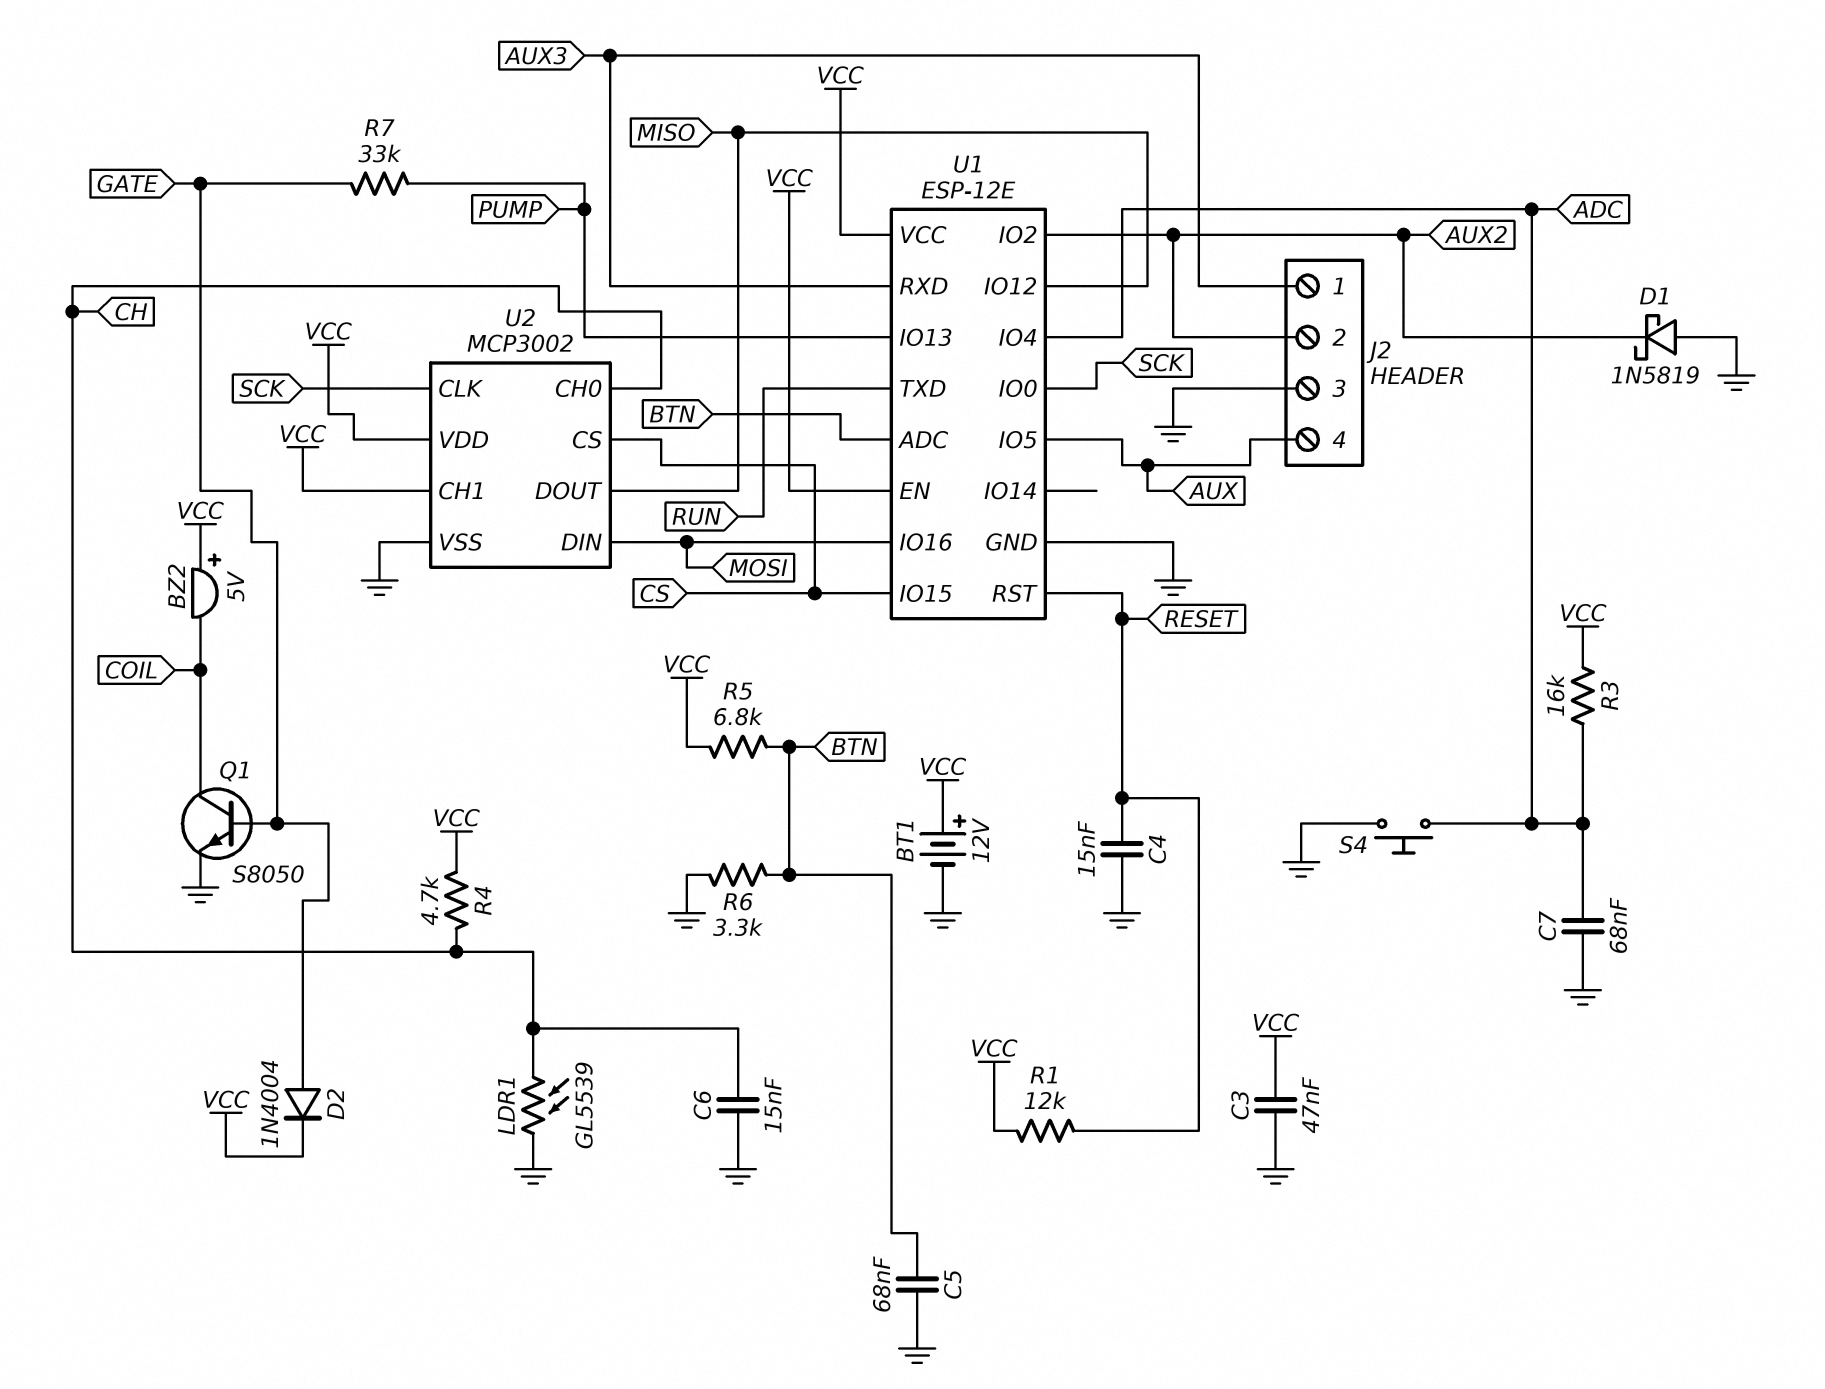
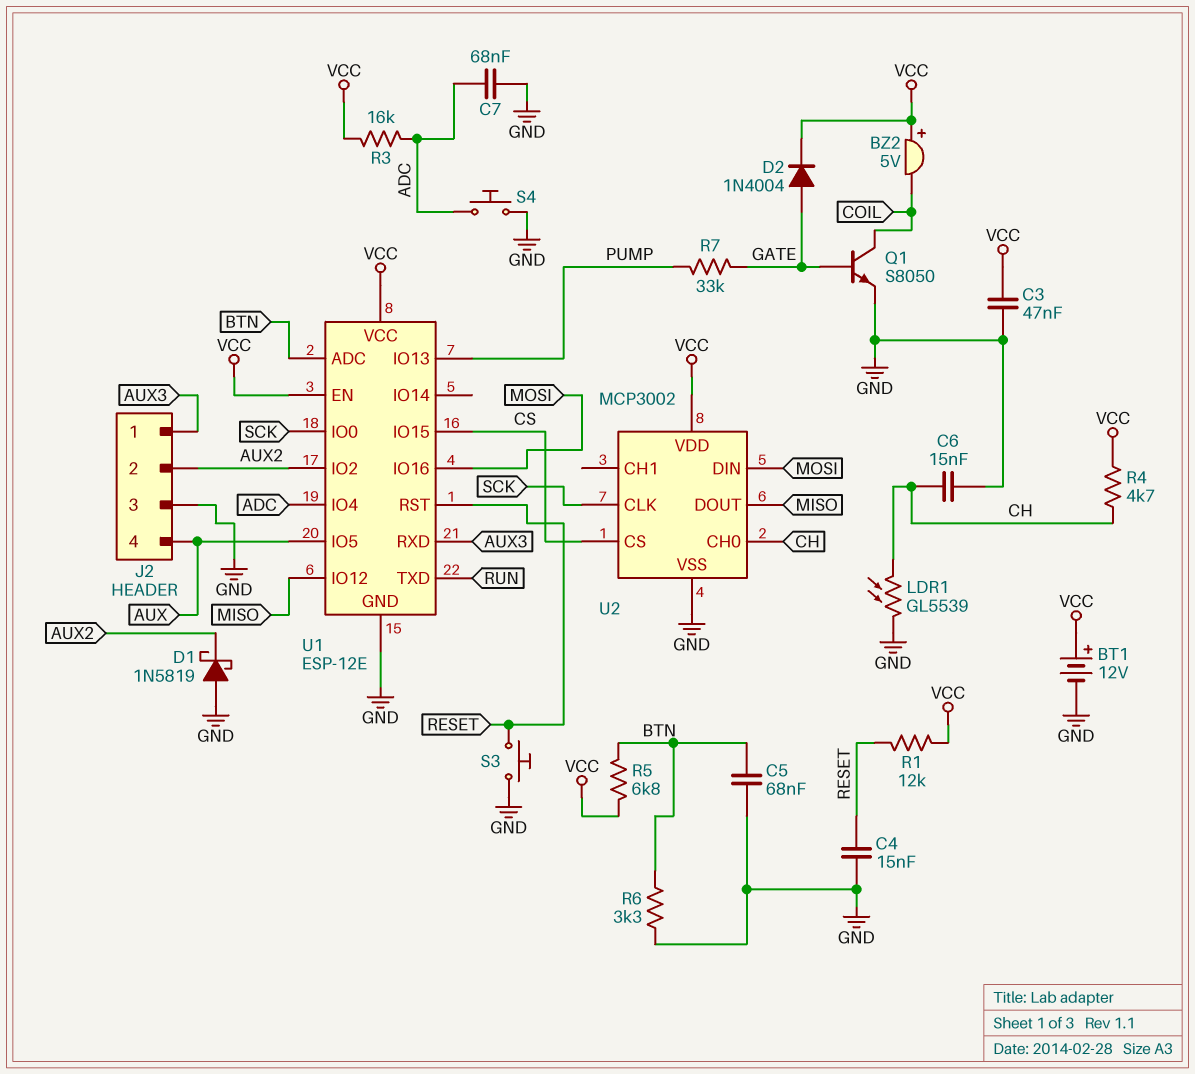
S3: none -> button (GND, RESET)
U2 pin CH1: VCC -> none

